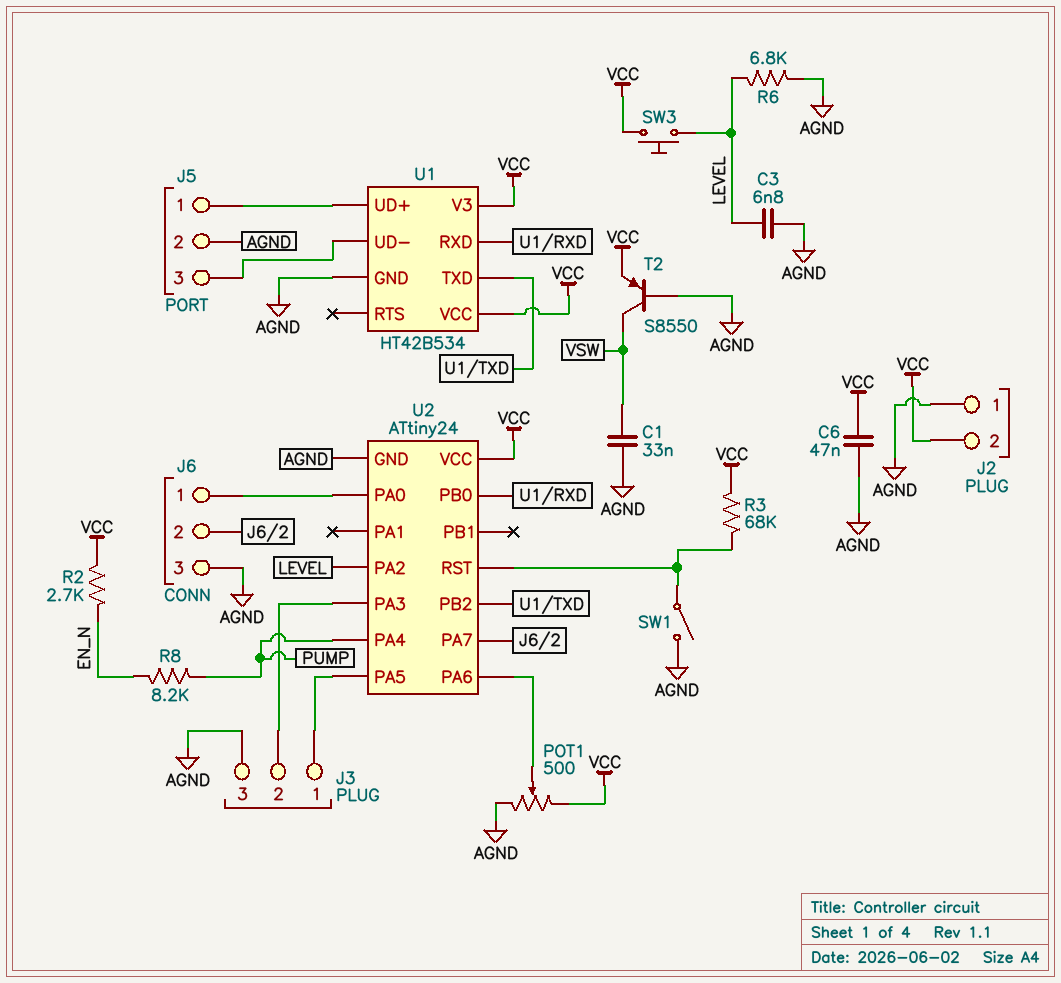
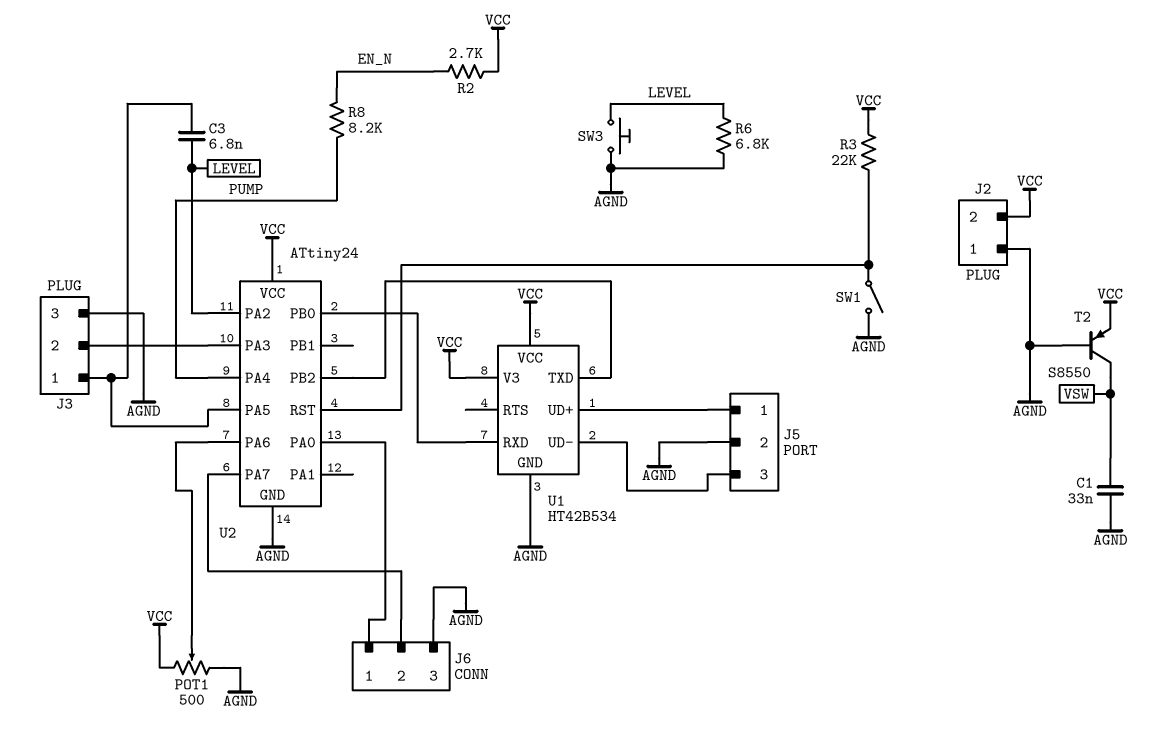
C3: 6.8nF (AGND, LEVEL) -> 6.8nF (J3/1, LEVEL)
C6: 47nF (AGND, VCC) -> none
R3: 68k (U2/RST, VCC) -> 22k (U2/RST, VCC)
SW3: button (LEVEL, VCC) -> button (AGND, LEVEL)

